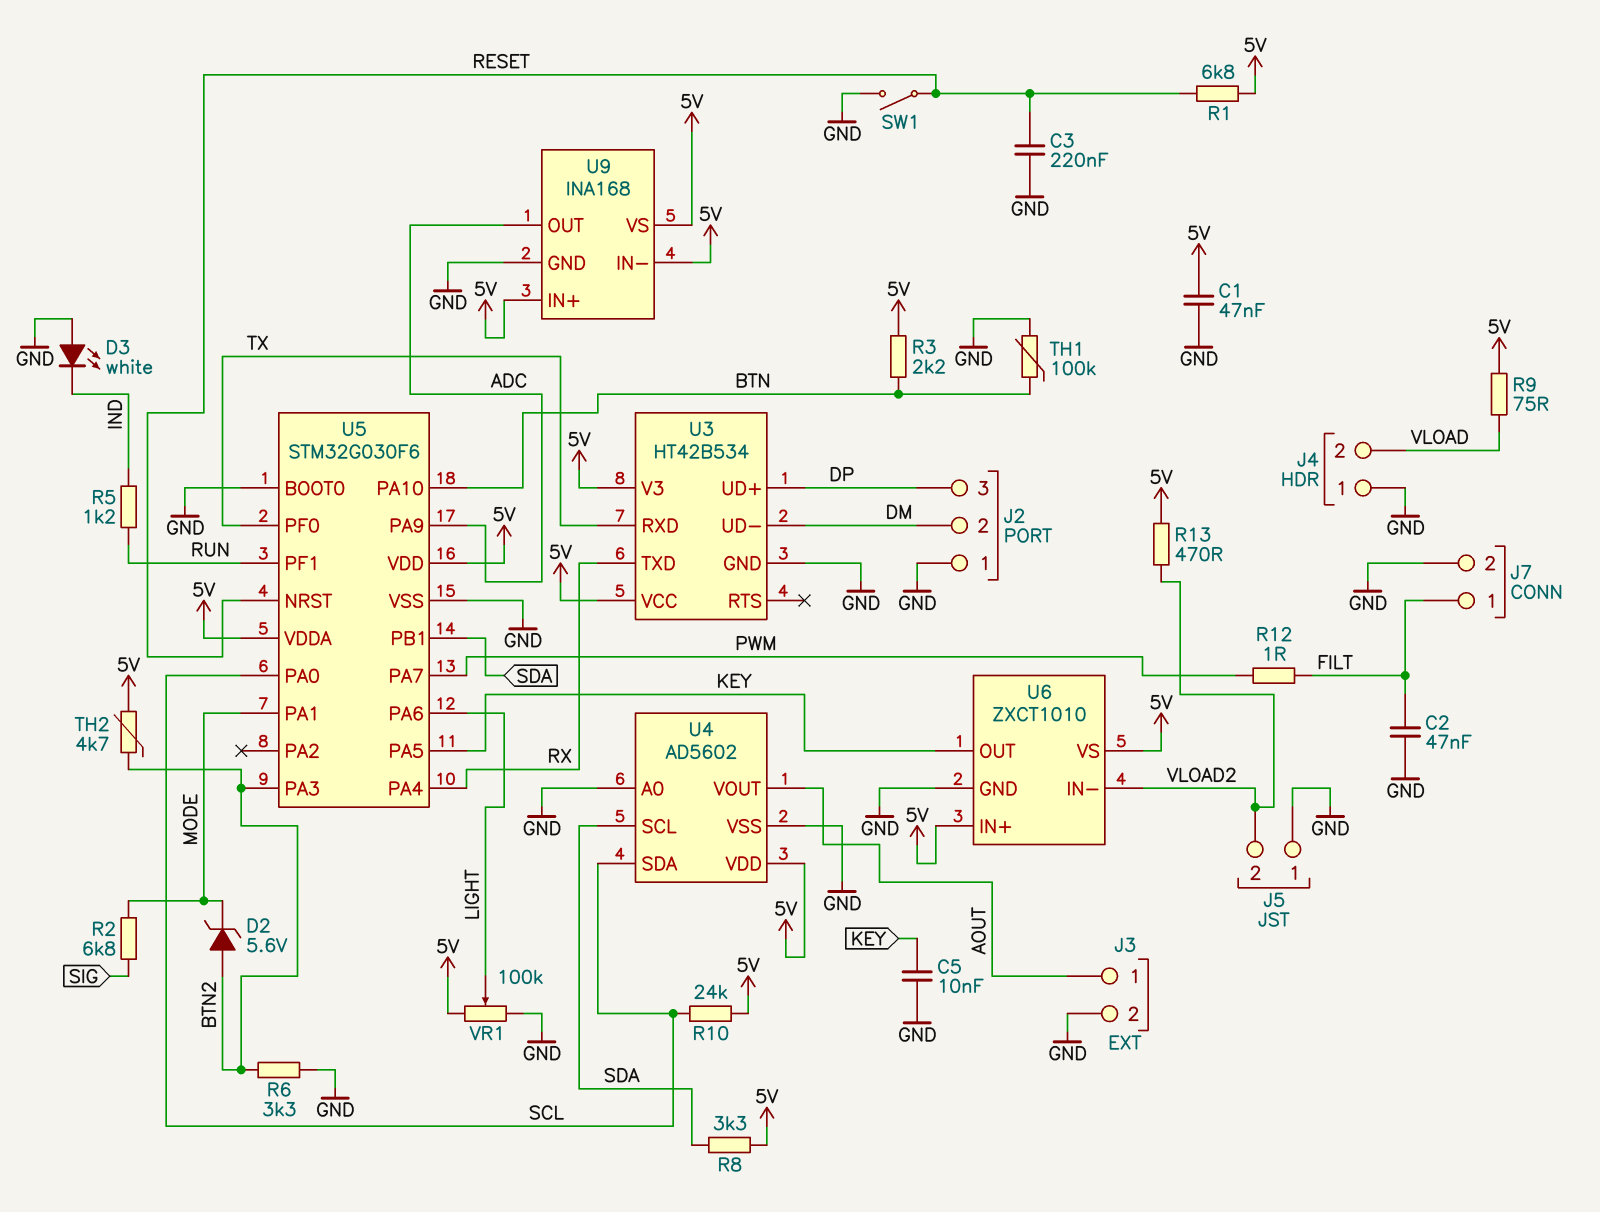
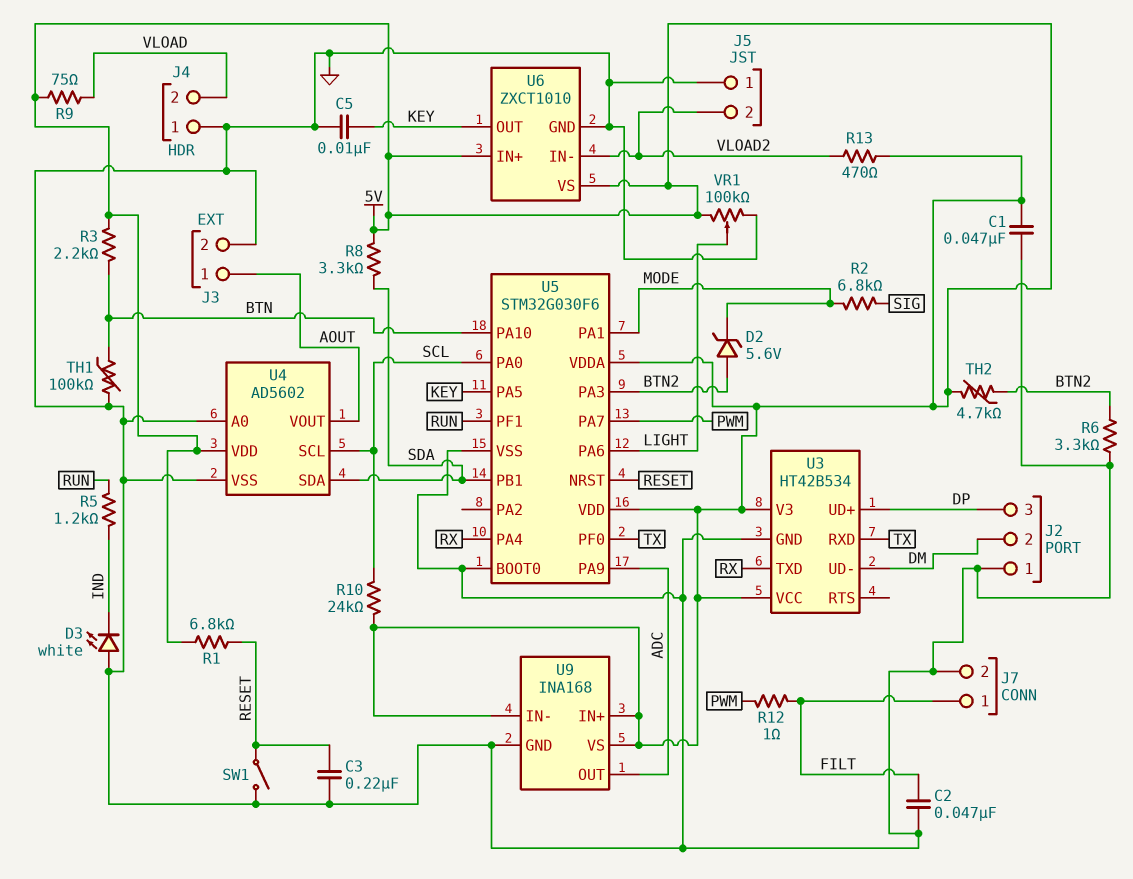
U4 pin SCL: SDA -> SCL
U4 pin SDA: SCL -> SDA

